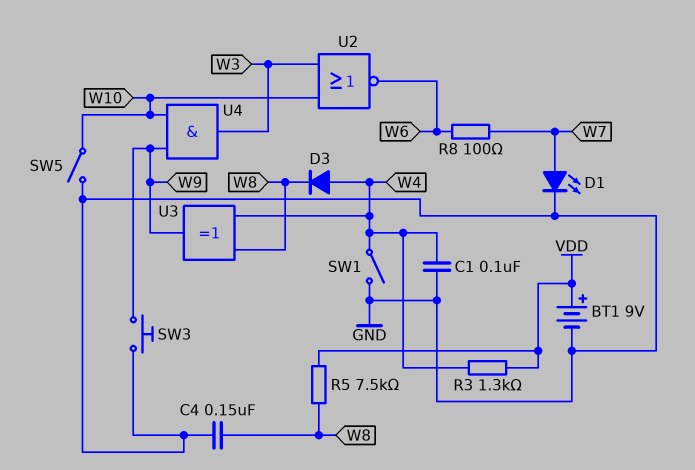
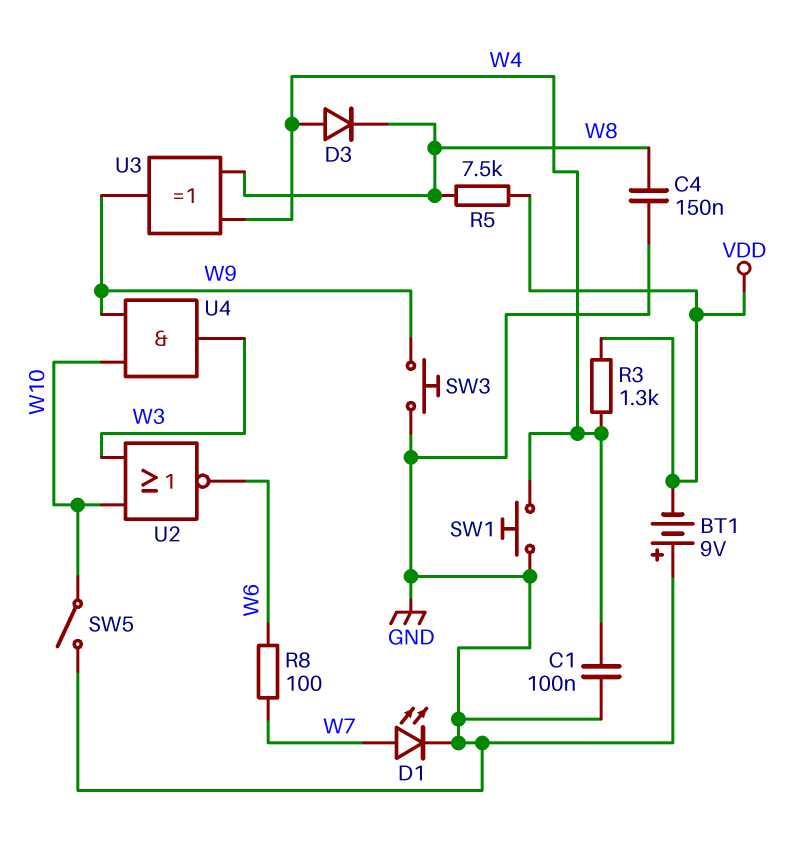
BT1: 9V (plus VDD, minus GND) -> 9V (plus GND, minus VDD)
SW1: switch (GND, W4) -> button (GND, W4)

